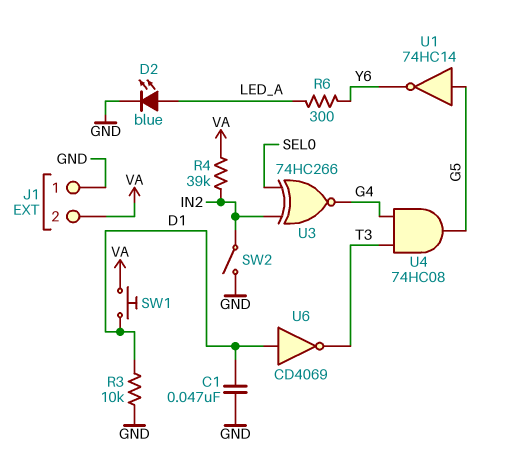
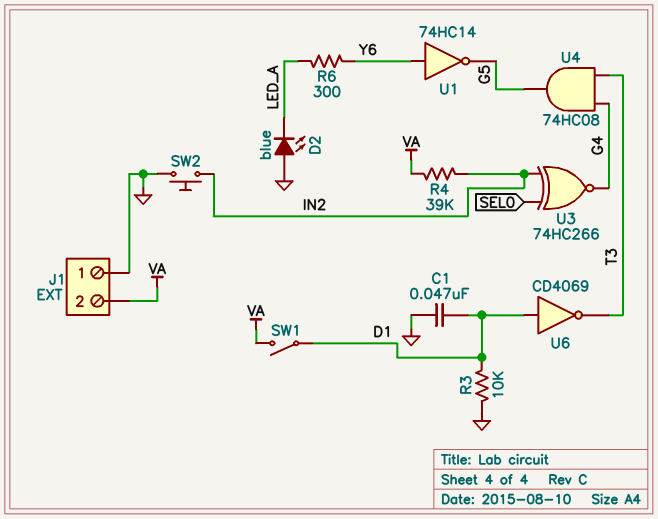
D2: LED blue (A LED_A, K GND) -> LED blue (A GND, K LED_A)
SW1: button (D1, VA) -> switch (D1, VA)
SW2: switch (GND, IN2) -> button (GND, IN2)
U1: NOT 74HC14 (in G5, out Y6) -> NOT 74HC14 (in Y6, out G5)

